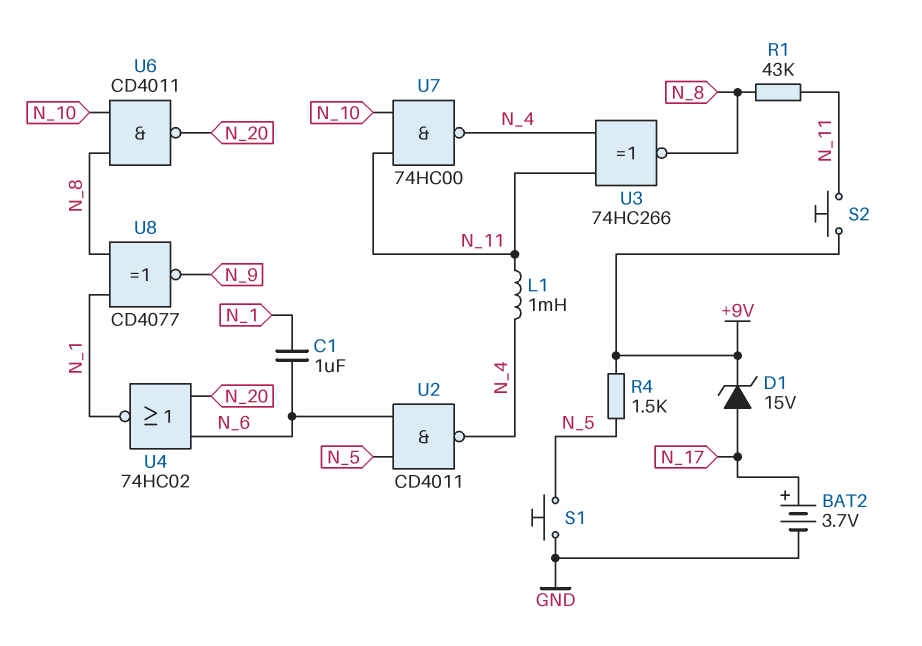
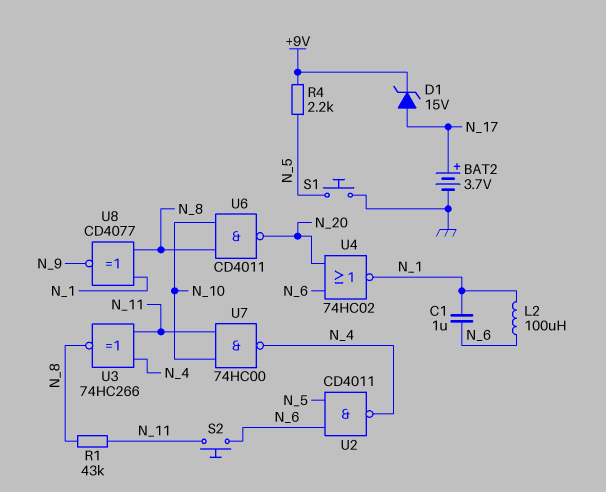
L1: 1mH (N_4, N_11) -> none
L2: none -> 100uH (N_1, N_6)
R4: 1.5k (+9V, N_5) -> 2.2k (+9V, N_5)
S2: button (+9V, N_11) -> button (N_6, N_11)

